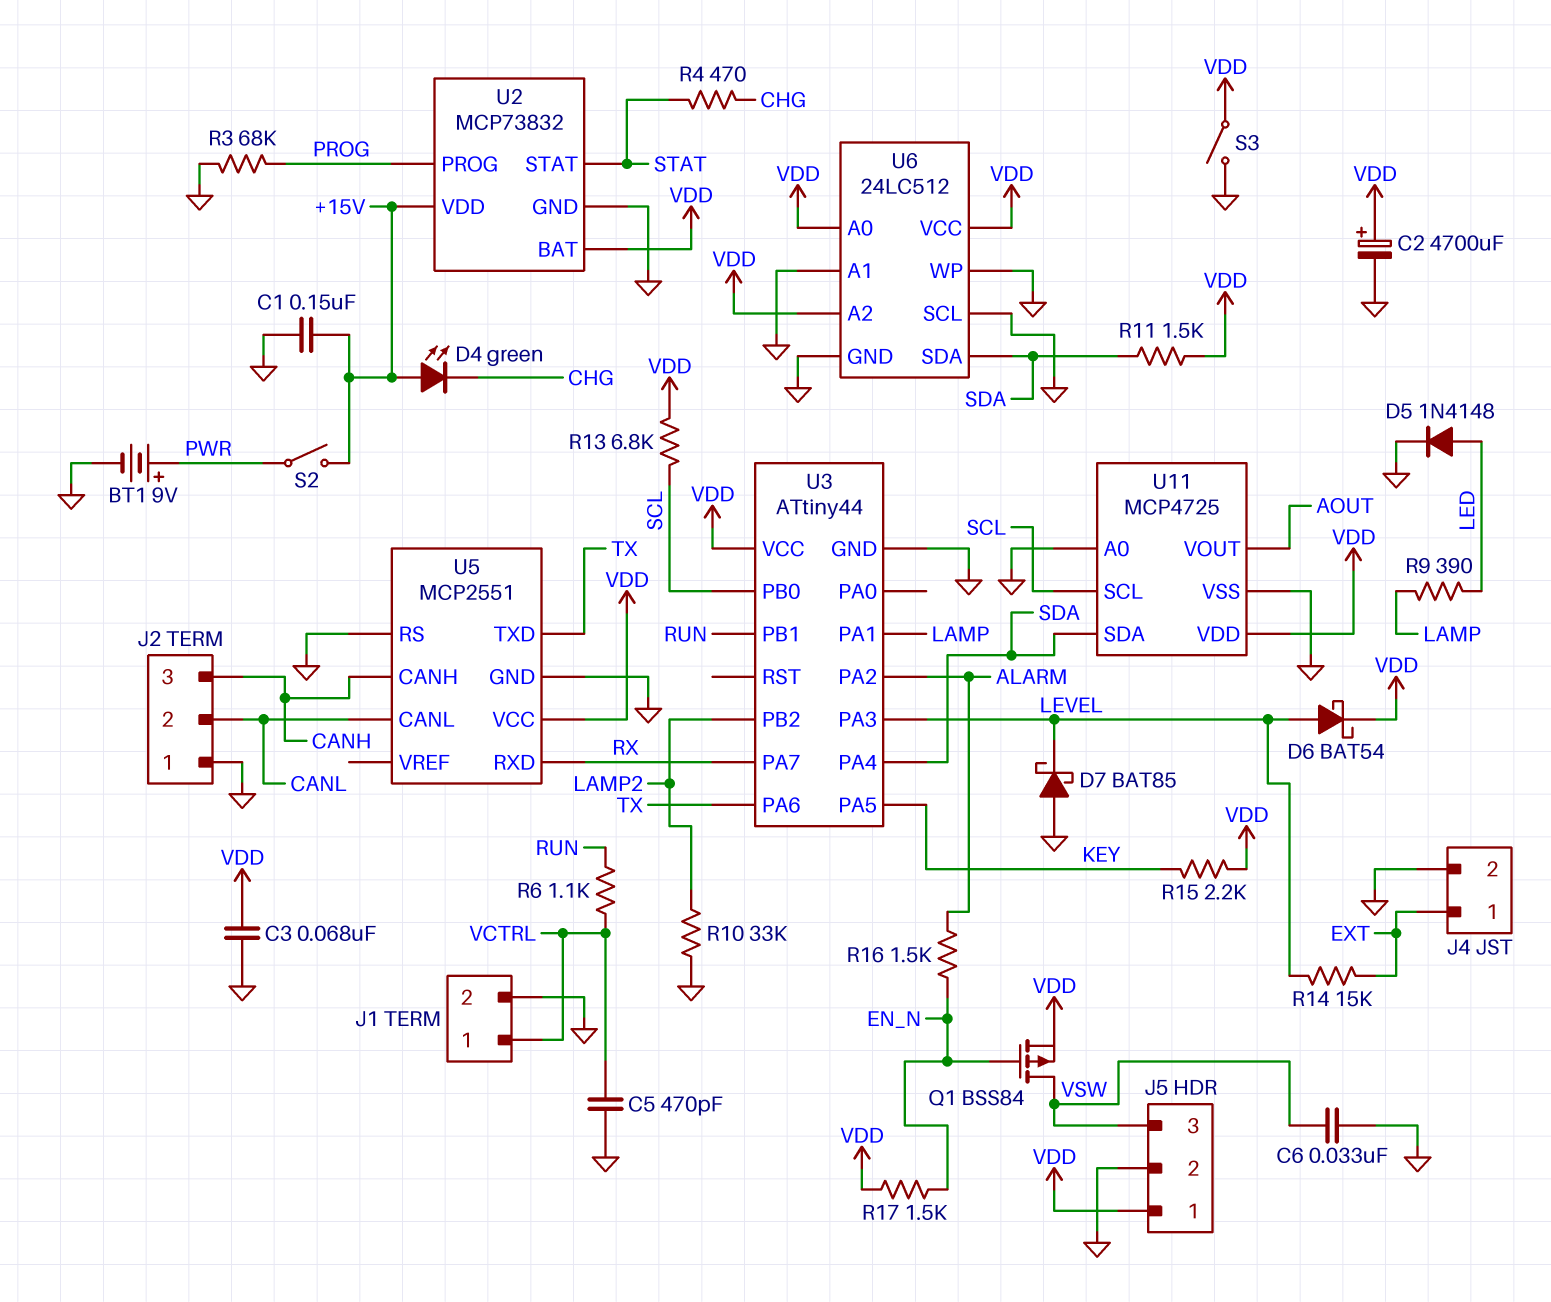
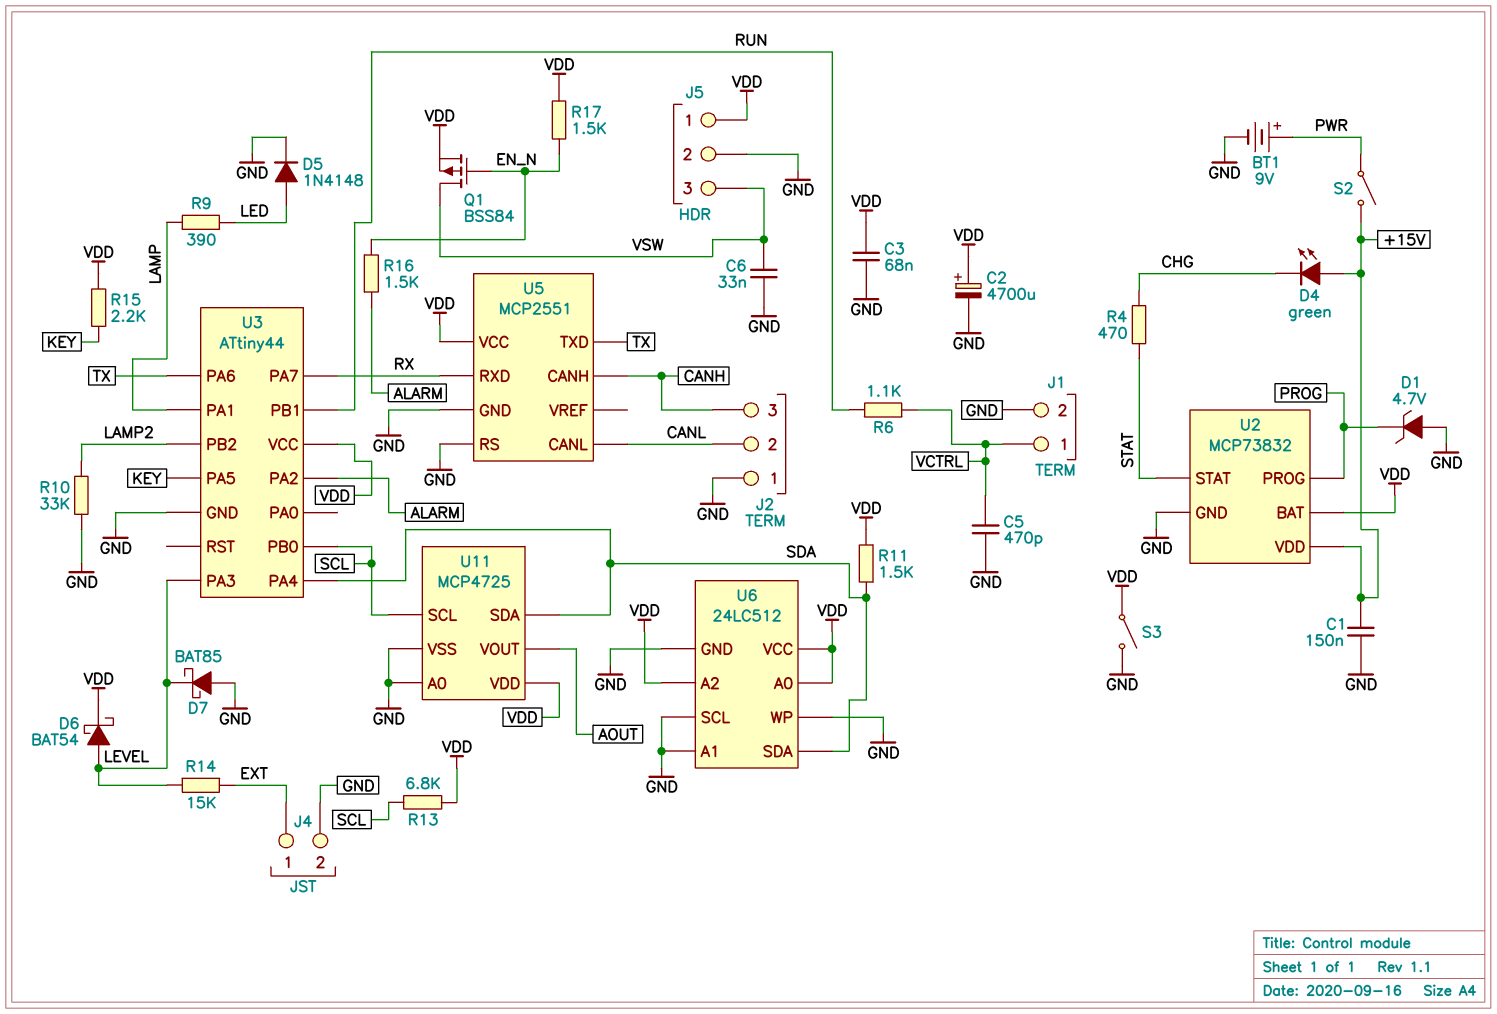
D1: none -> zener 4.7V (A GND, K PROG)
R3: 68k (GND, PROG) -> none

